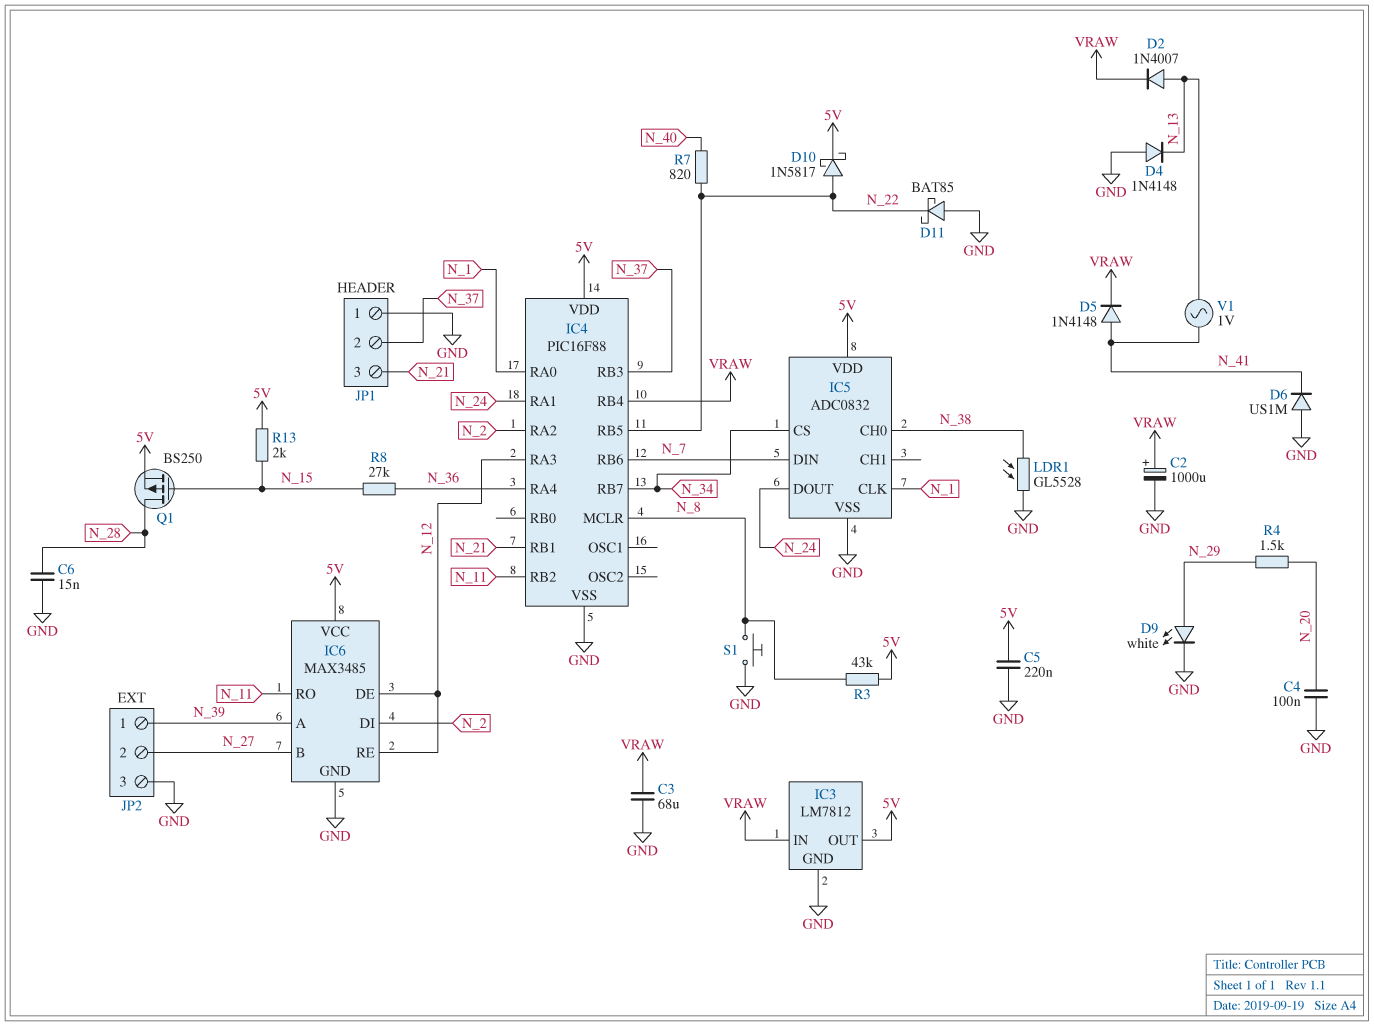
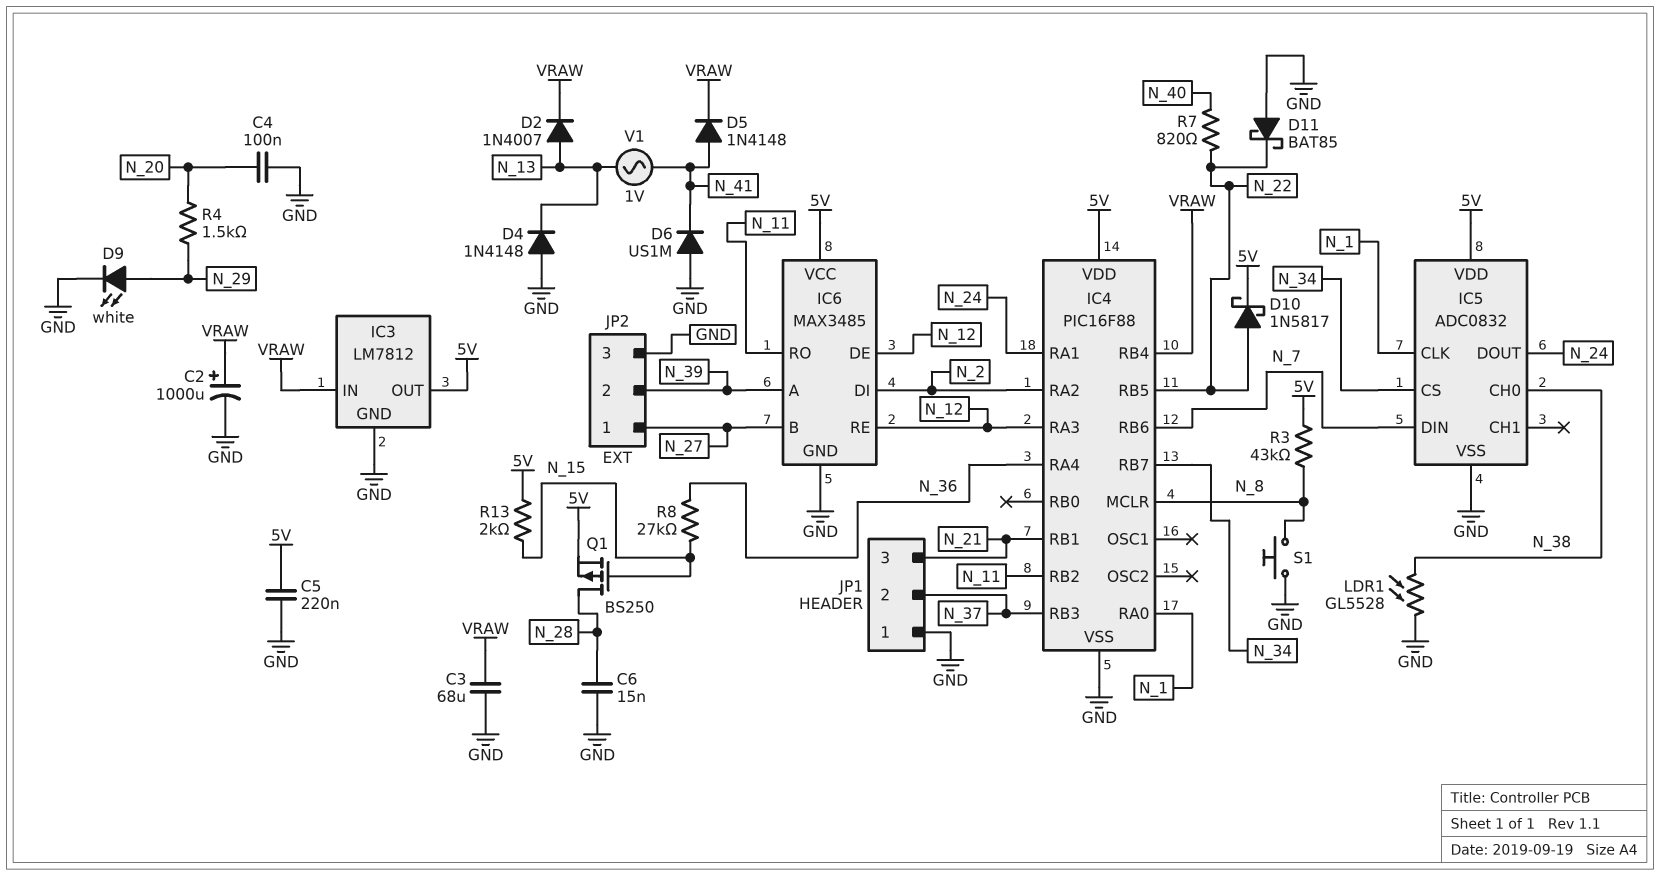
JP2 pin 1: N_39 -> N_27
JP2 pin 2: N_27 -> N_39

